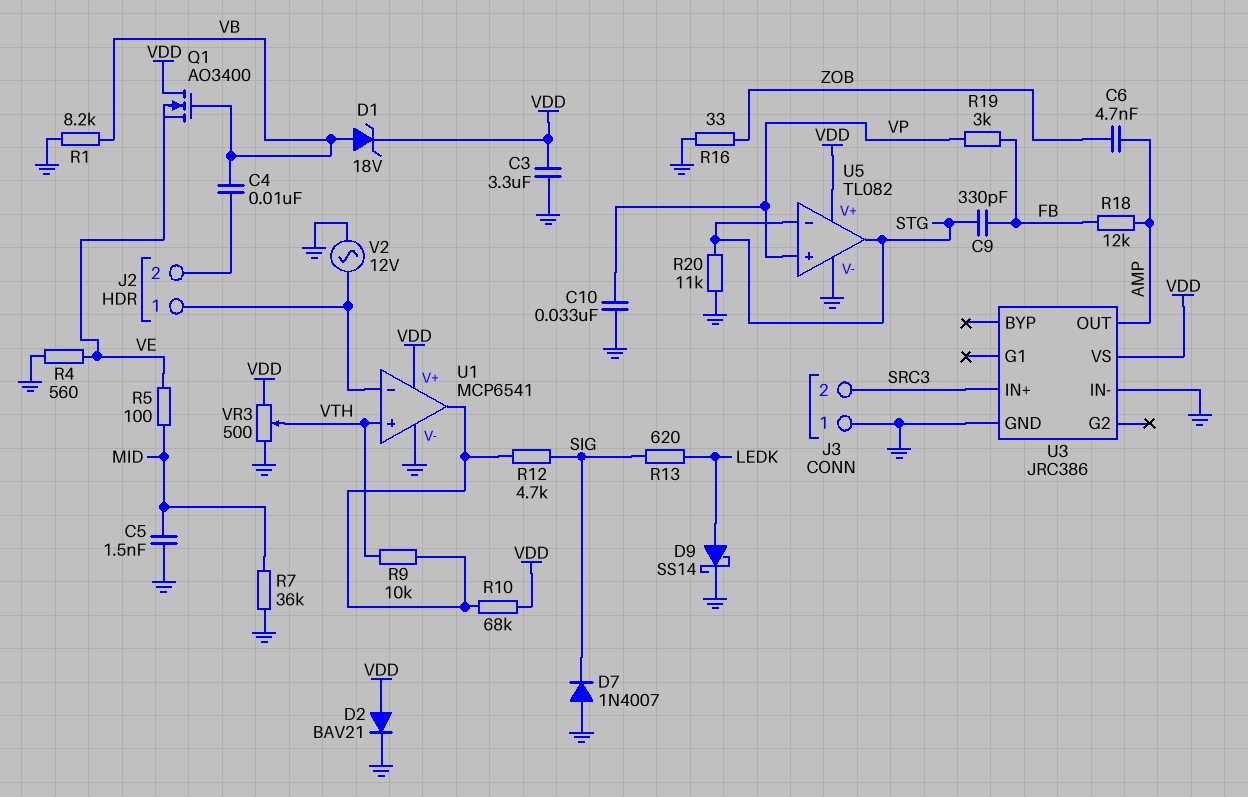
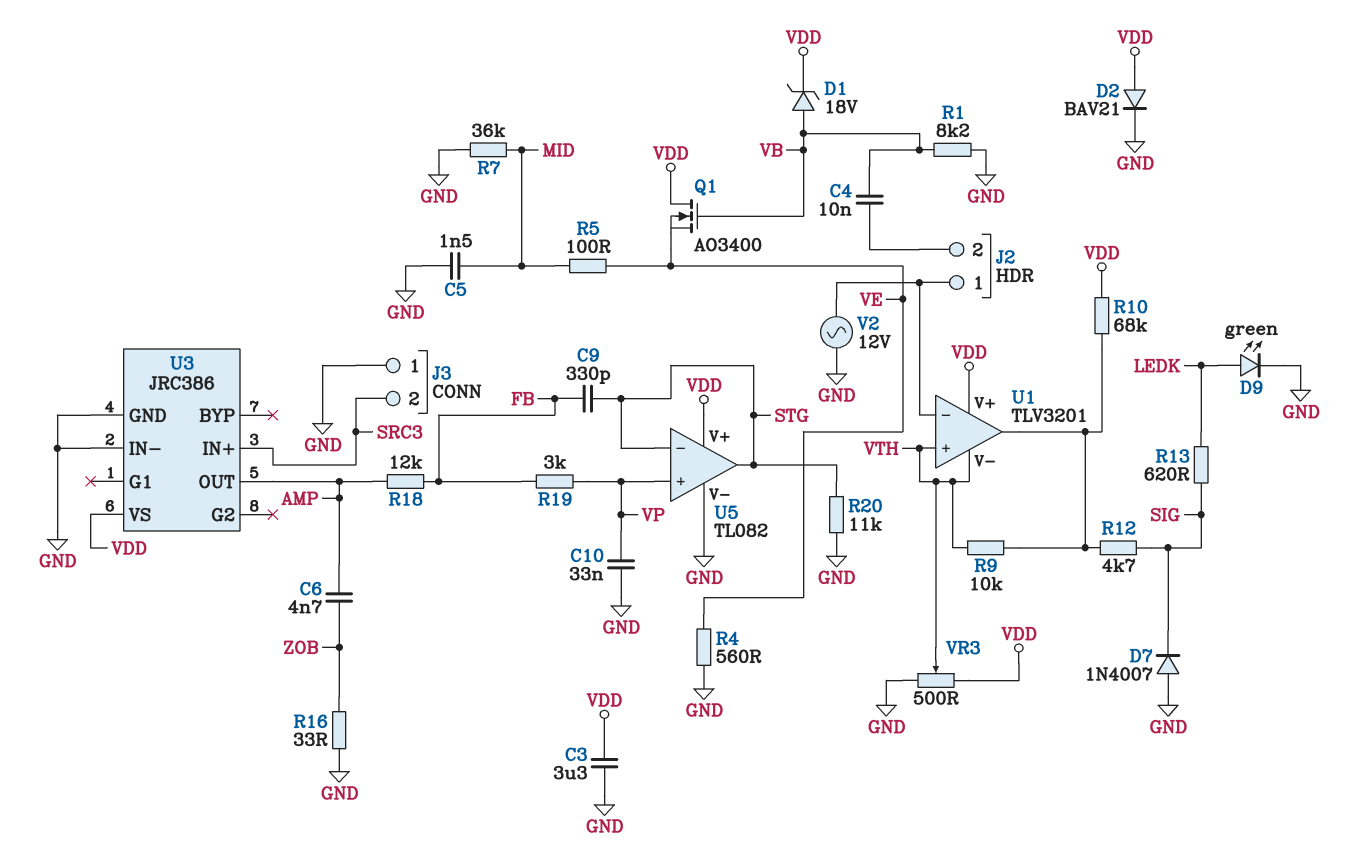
D9: schottky SS14 (A LEDK, K GND) -> LED green (A LEDK, K GND)
U1: MCP6541 -> TLV3201
U1 pin V-: GND -> VTH

